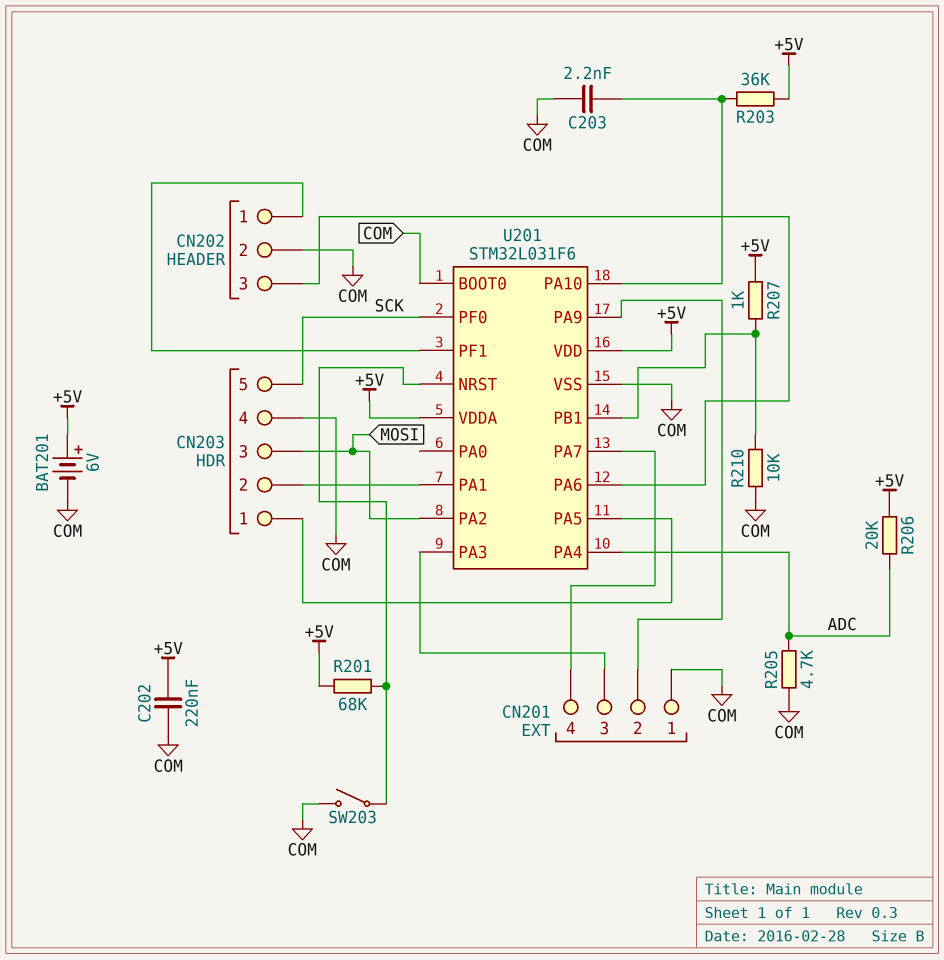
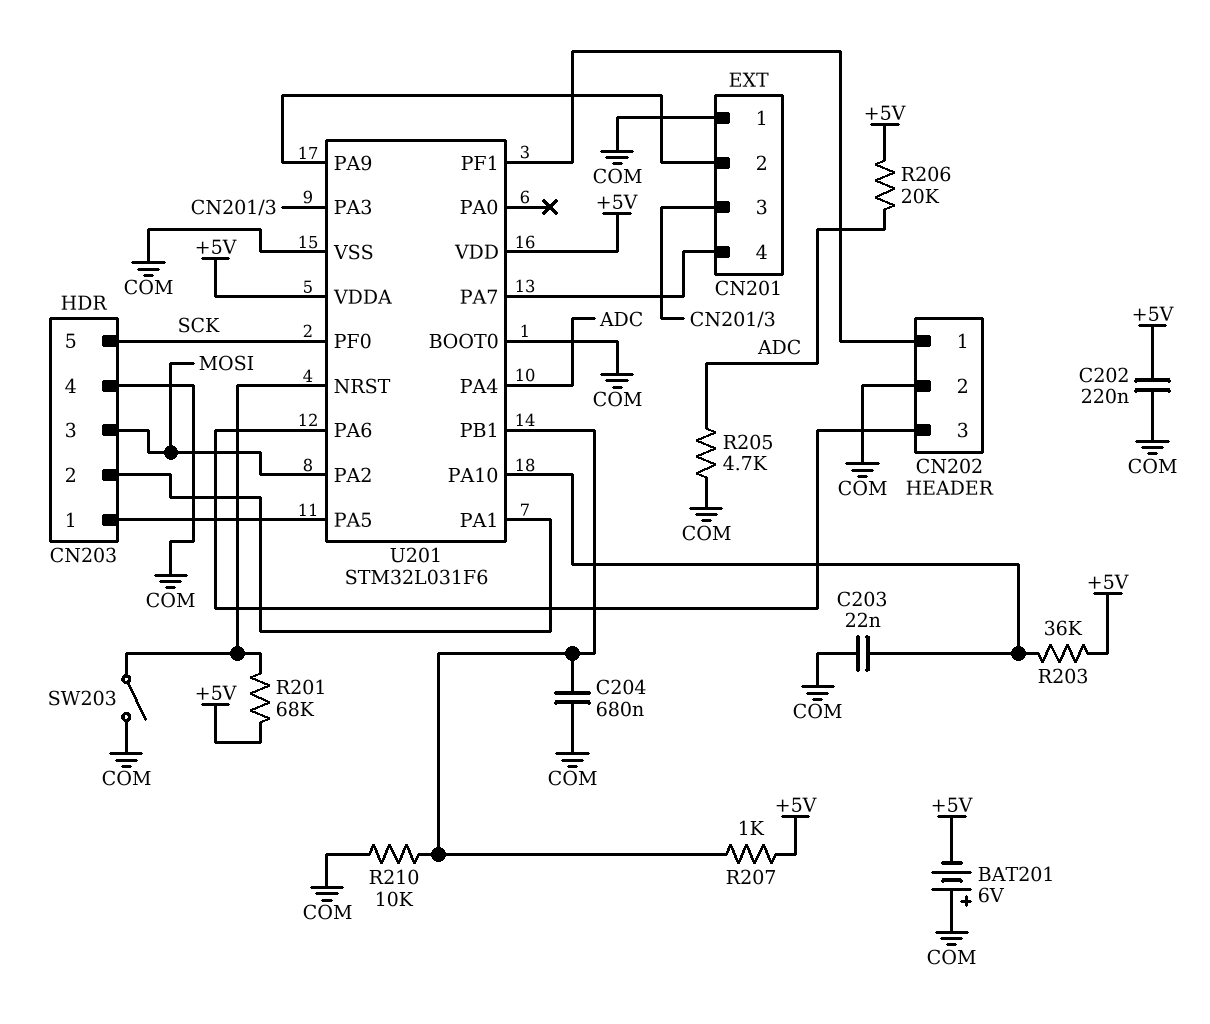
BAT201: 6V (plus +5V, minus COM) -> 6V (plus COM, minus +5V)
C203: 2.2nF (COM, U201/PA10) -> 22nF (COM, U201/PA10)
C204: none -> 680nF (COM, U201/PB1)

